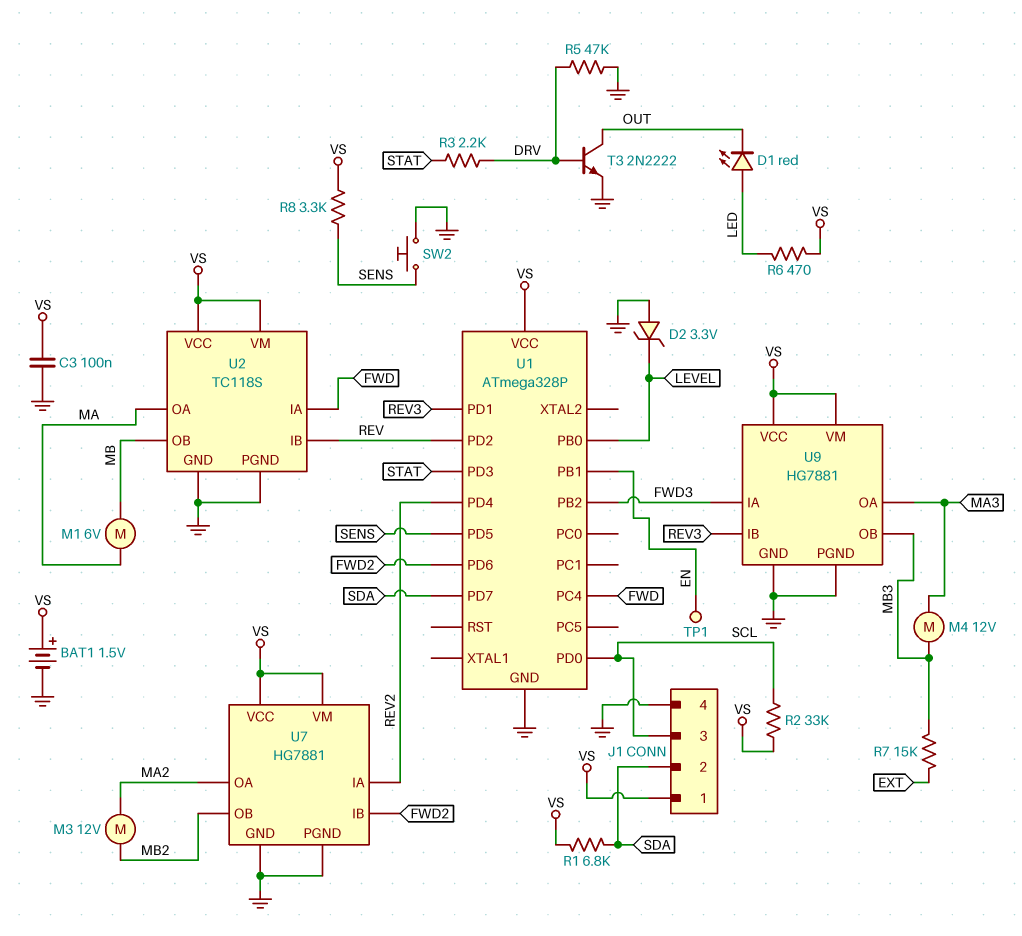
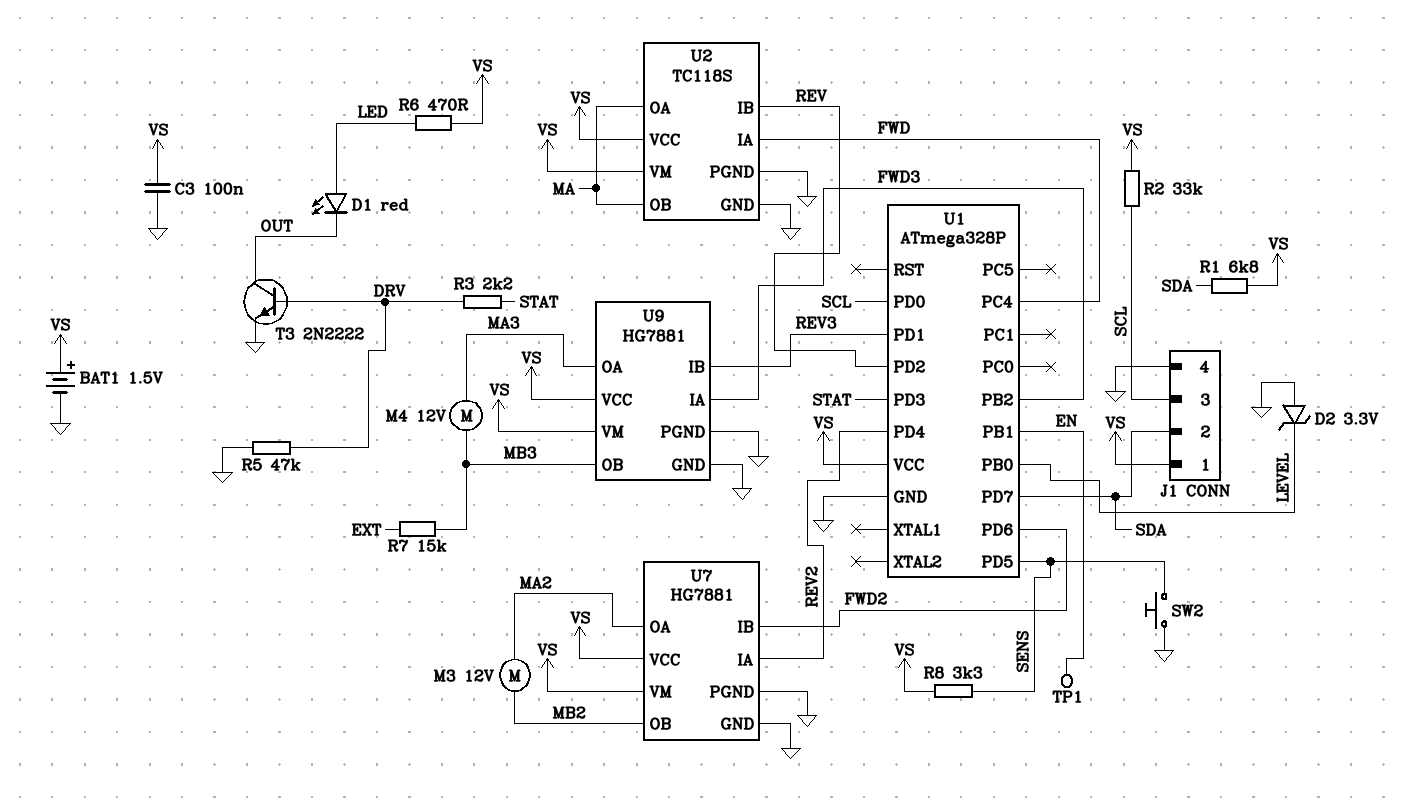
M1: motor 6V (MA, MB) -> none
U2 pin OB: MB -> MA

